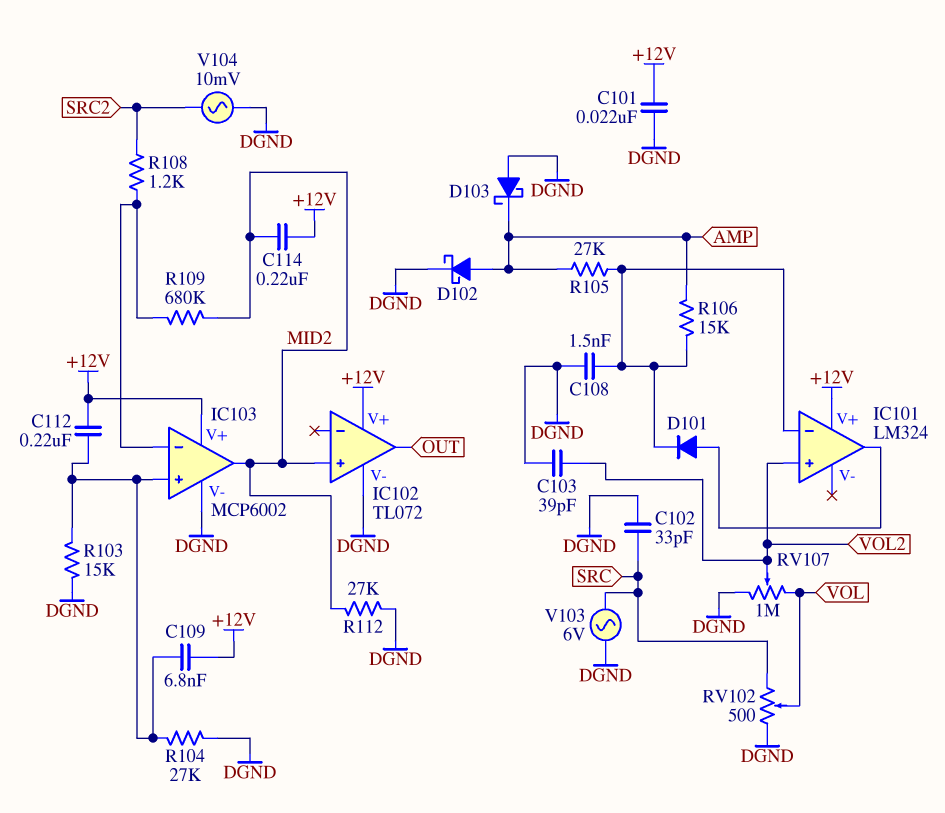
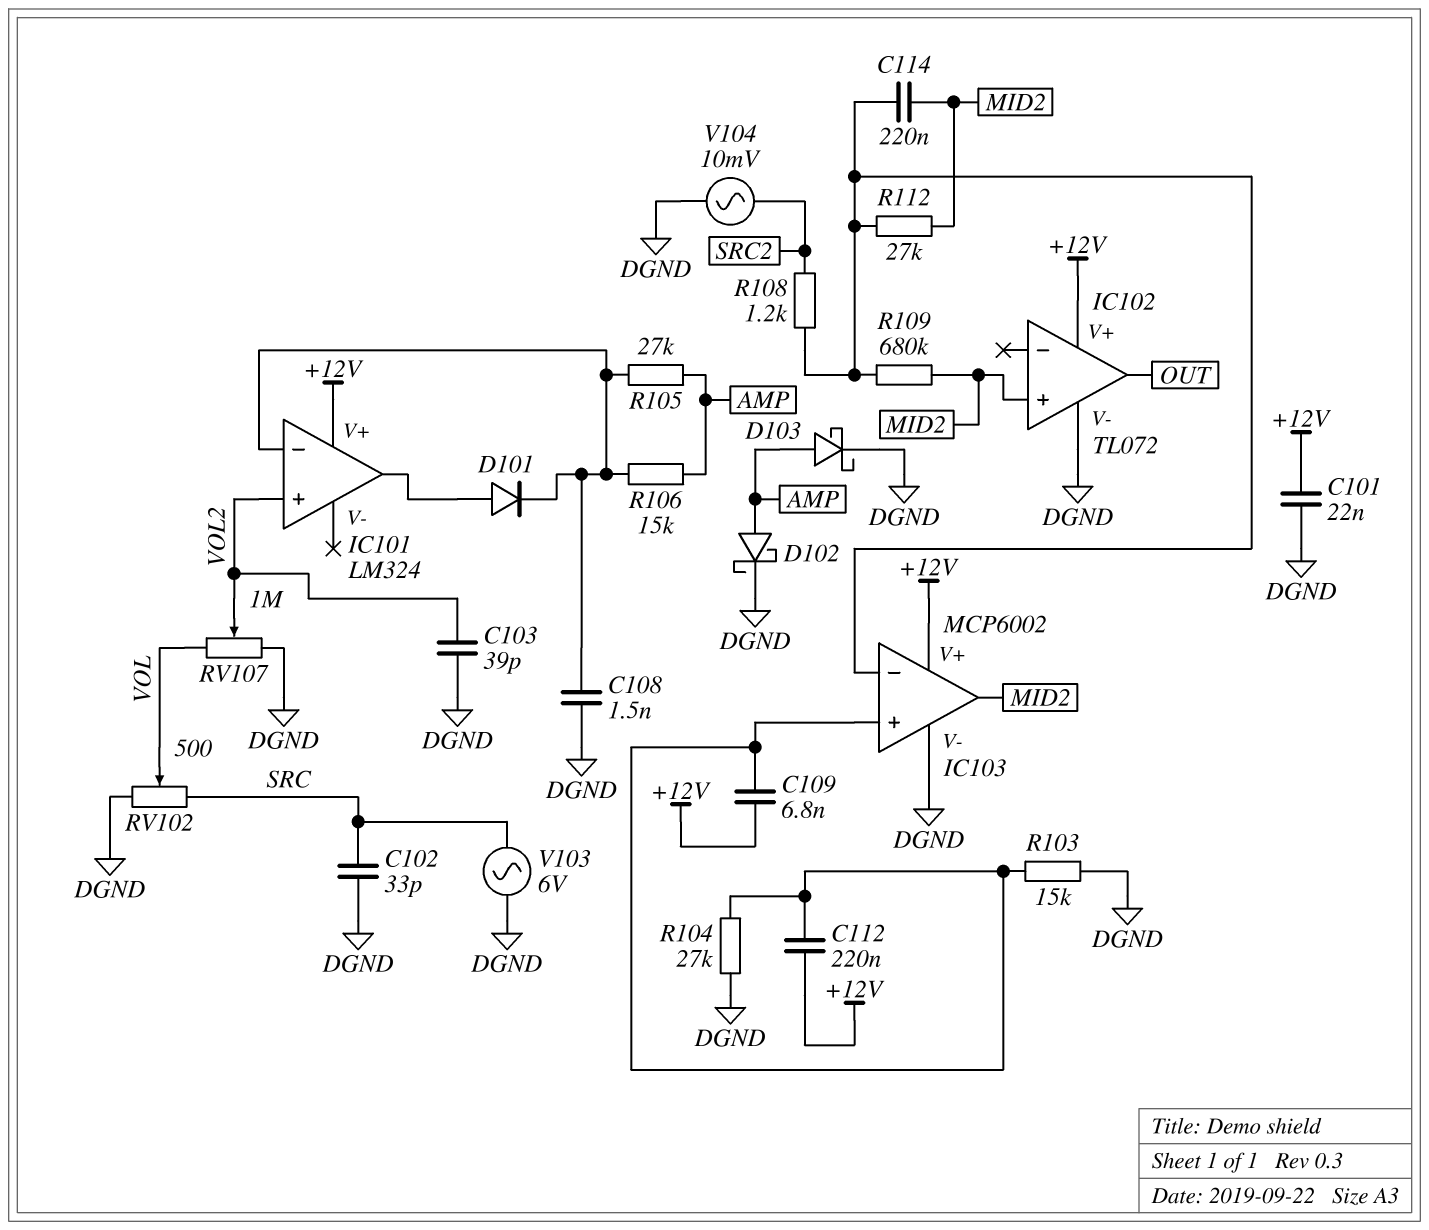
C114: 220nF (+12V, MID2) -> 220nF (IC103/in-, MID2)
D103: schottky (A DGND, K AMP) -> schottky (A AMP, K DGND)
R112: 27k (DGND, MID2) -> 27k (IC103/in-, MID2)

